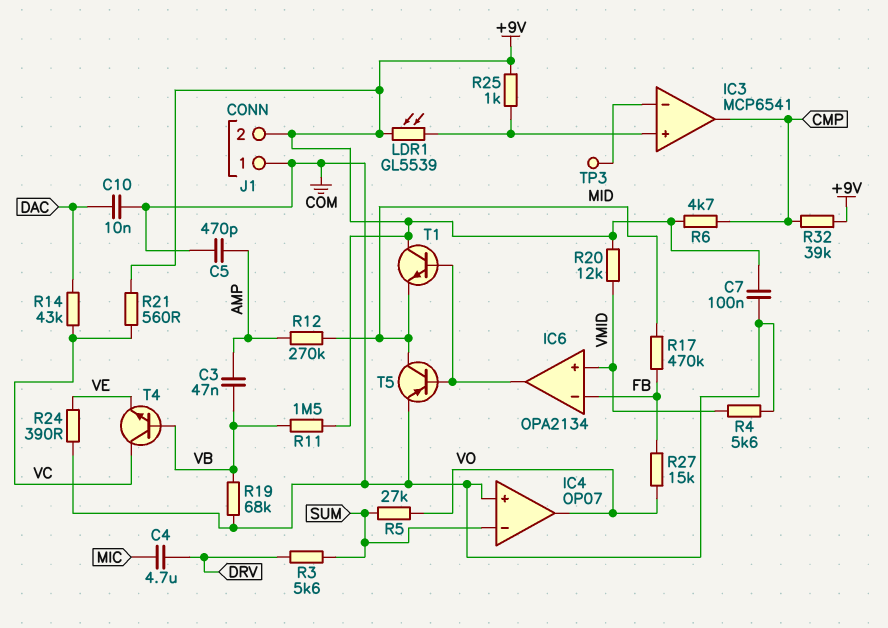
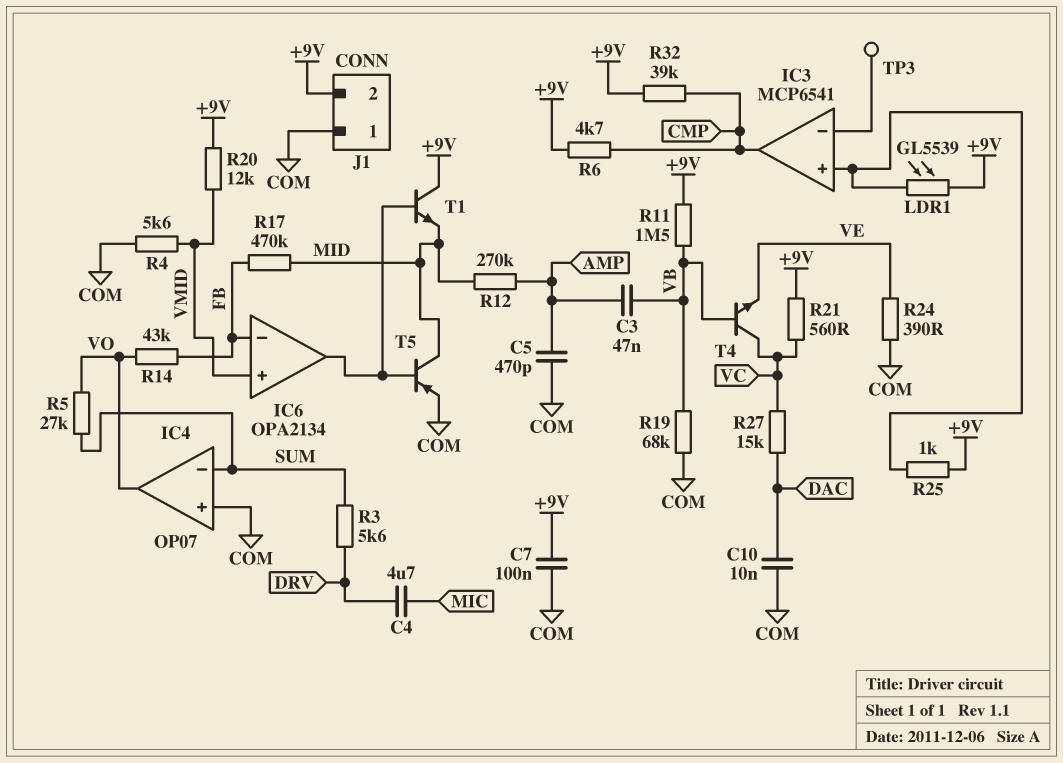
R14: 43k (DAC, VC) -> 43k (FB, VO)
R27: 15k (FB, VO) -> 15k (DAC, VC)

